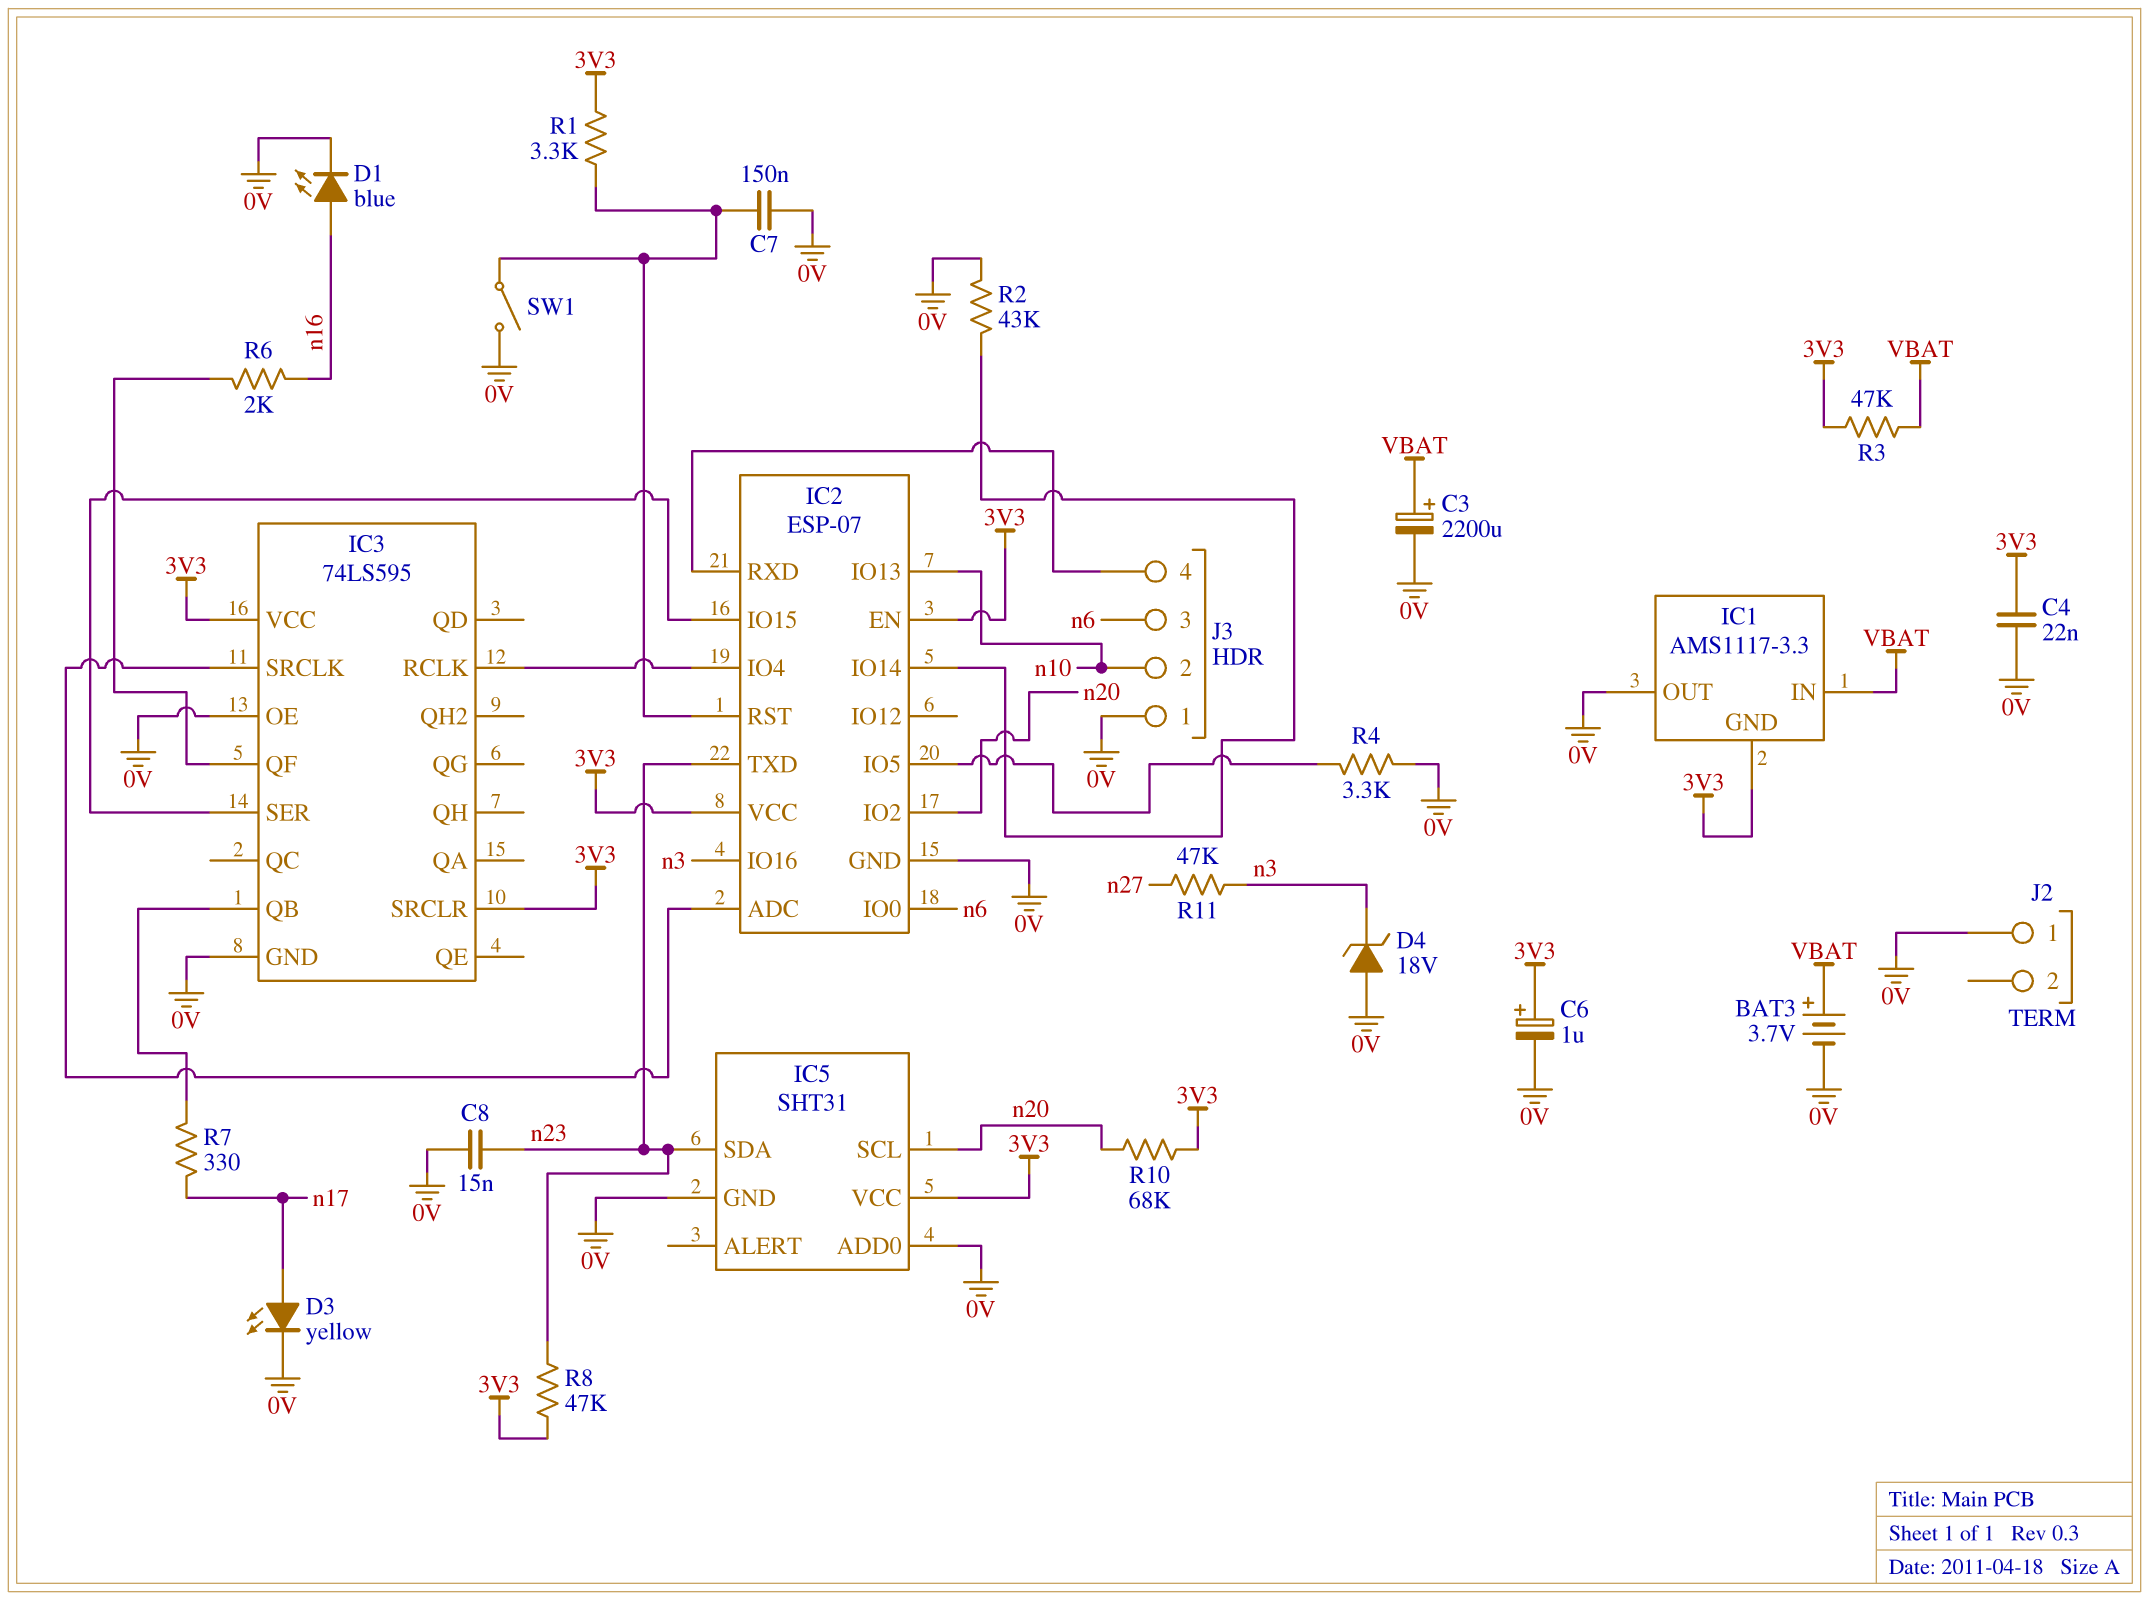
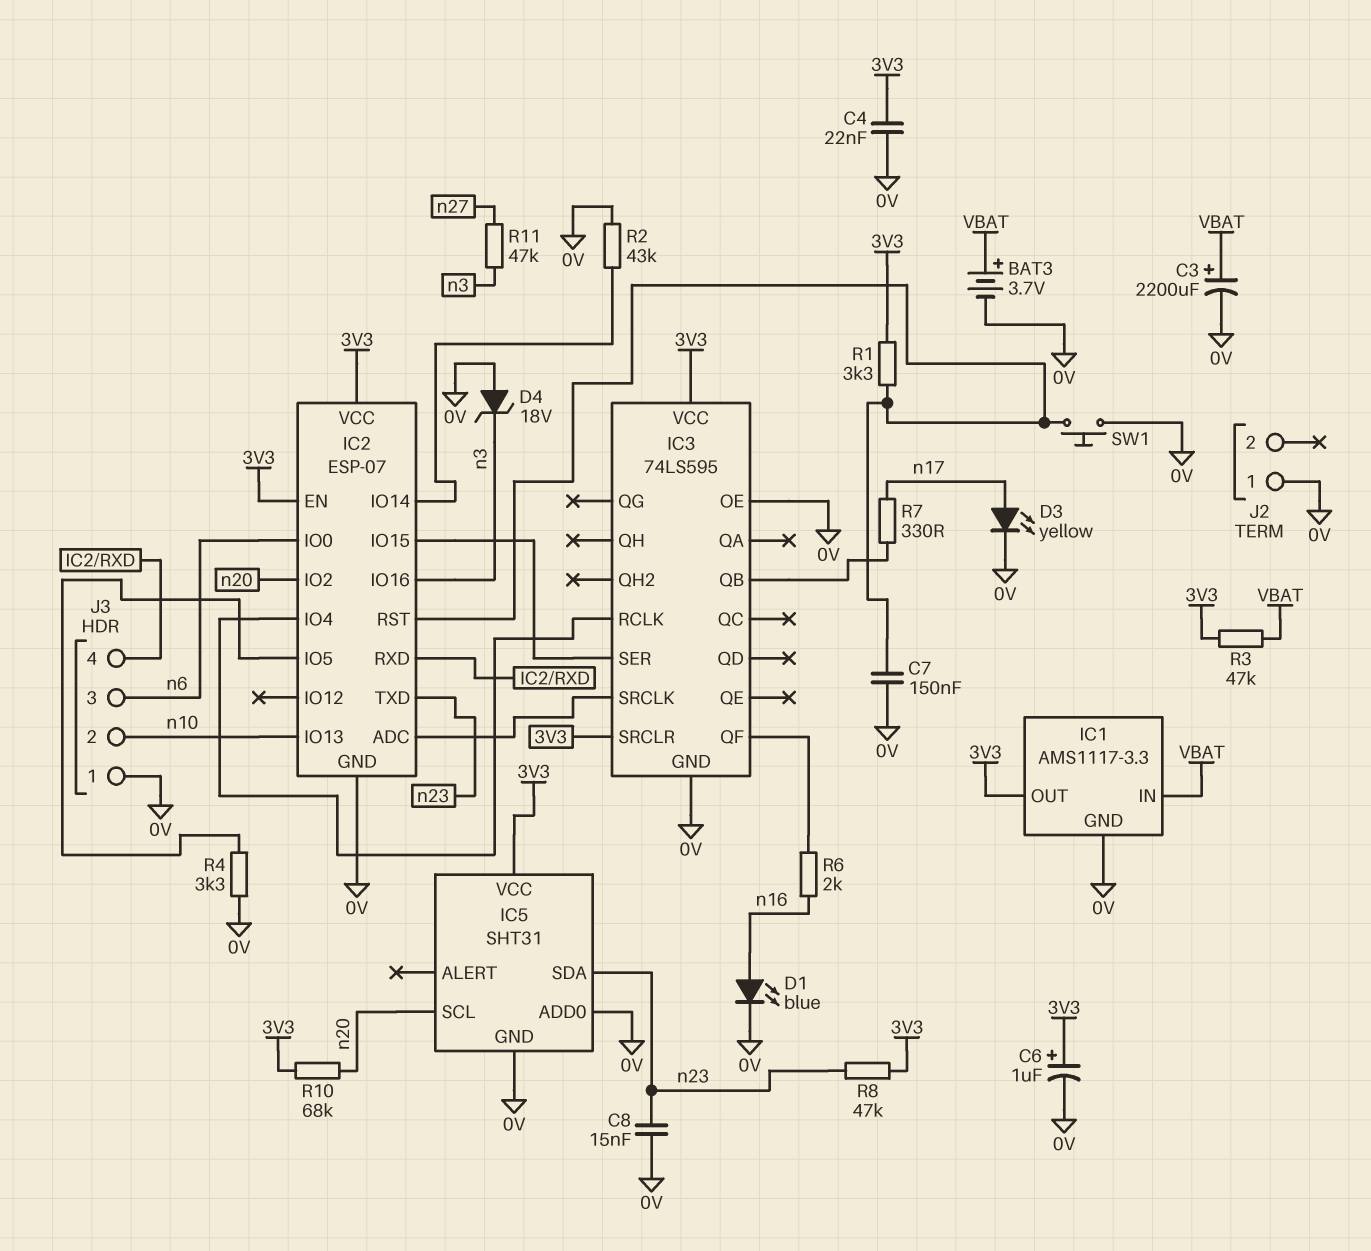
IC1 pin GND: 3V3 -> 0V
IC1 pin OUT: 0V -> 3V3
SW1: switch (0V, IC2/RST) -> button (0V, IC2/RST)

